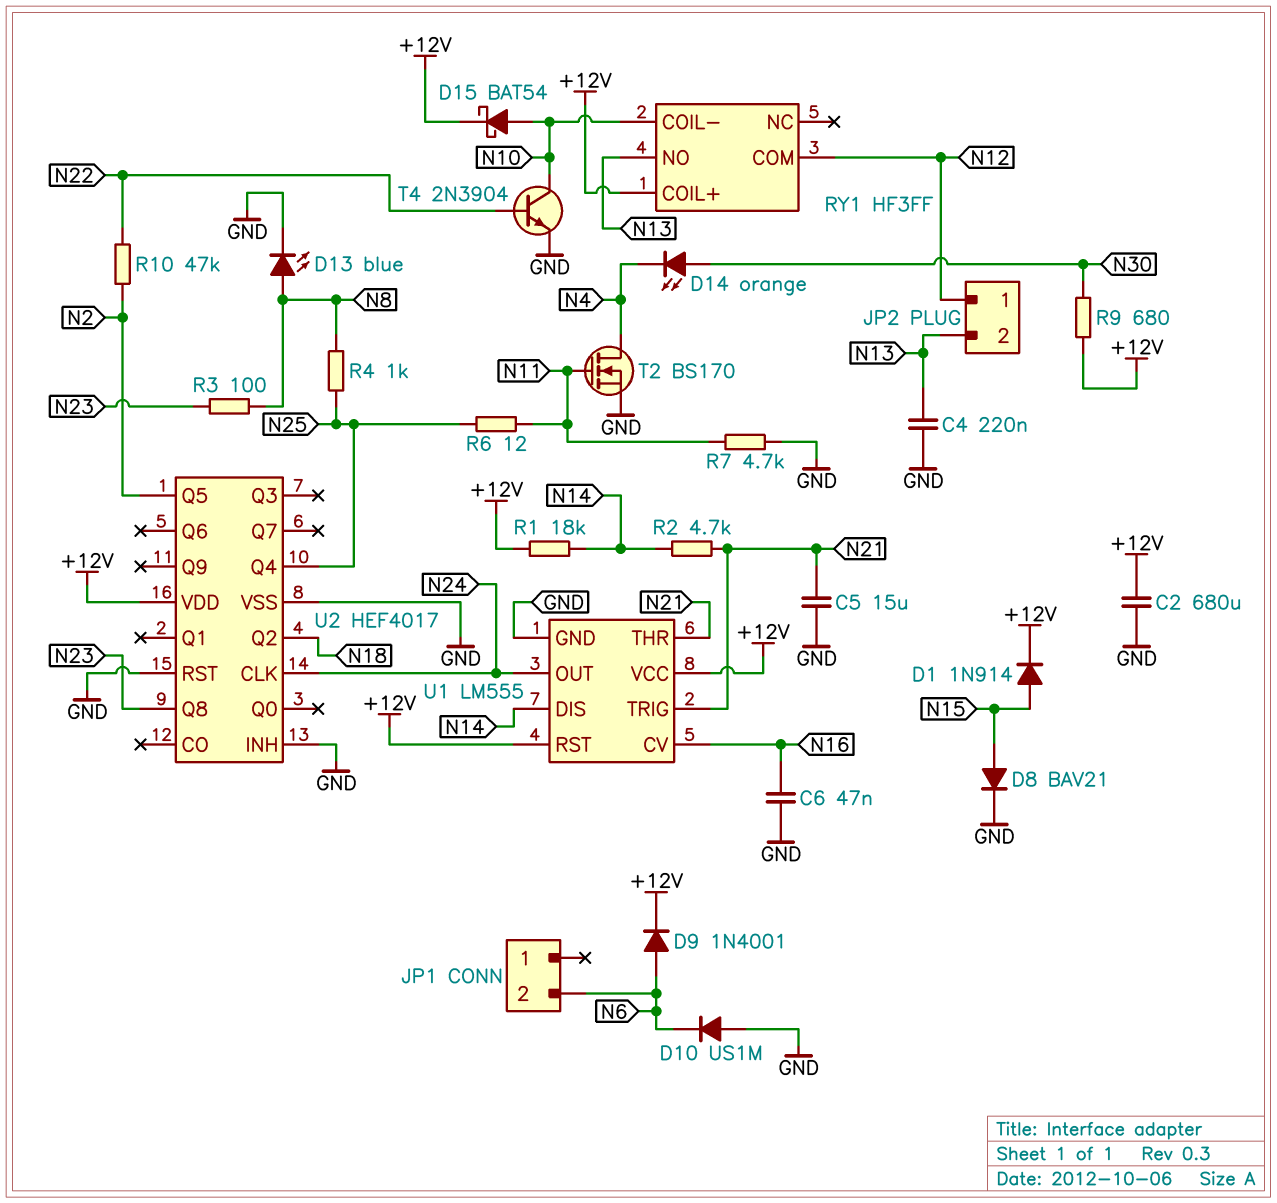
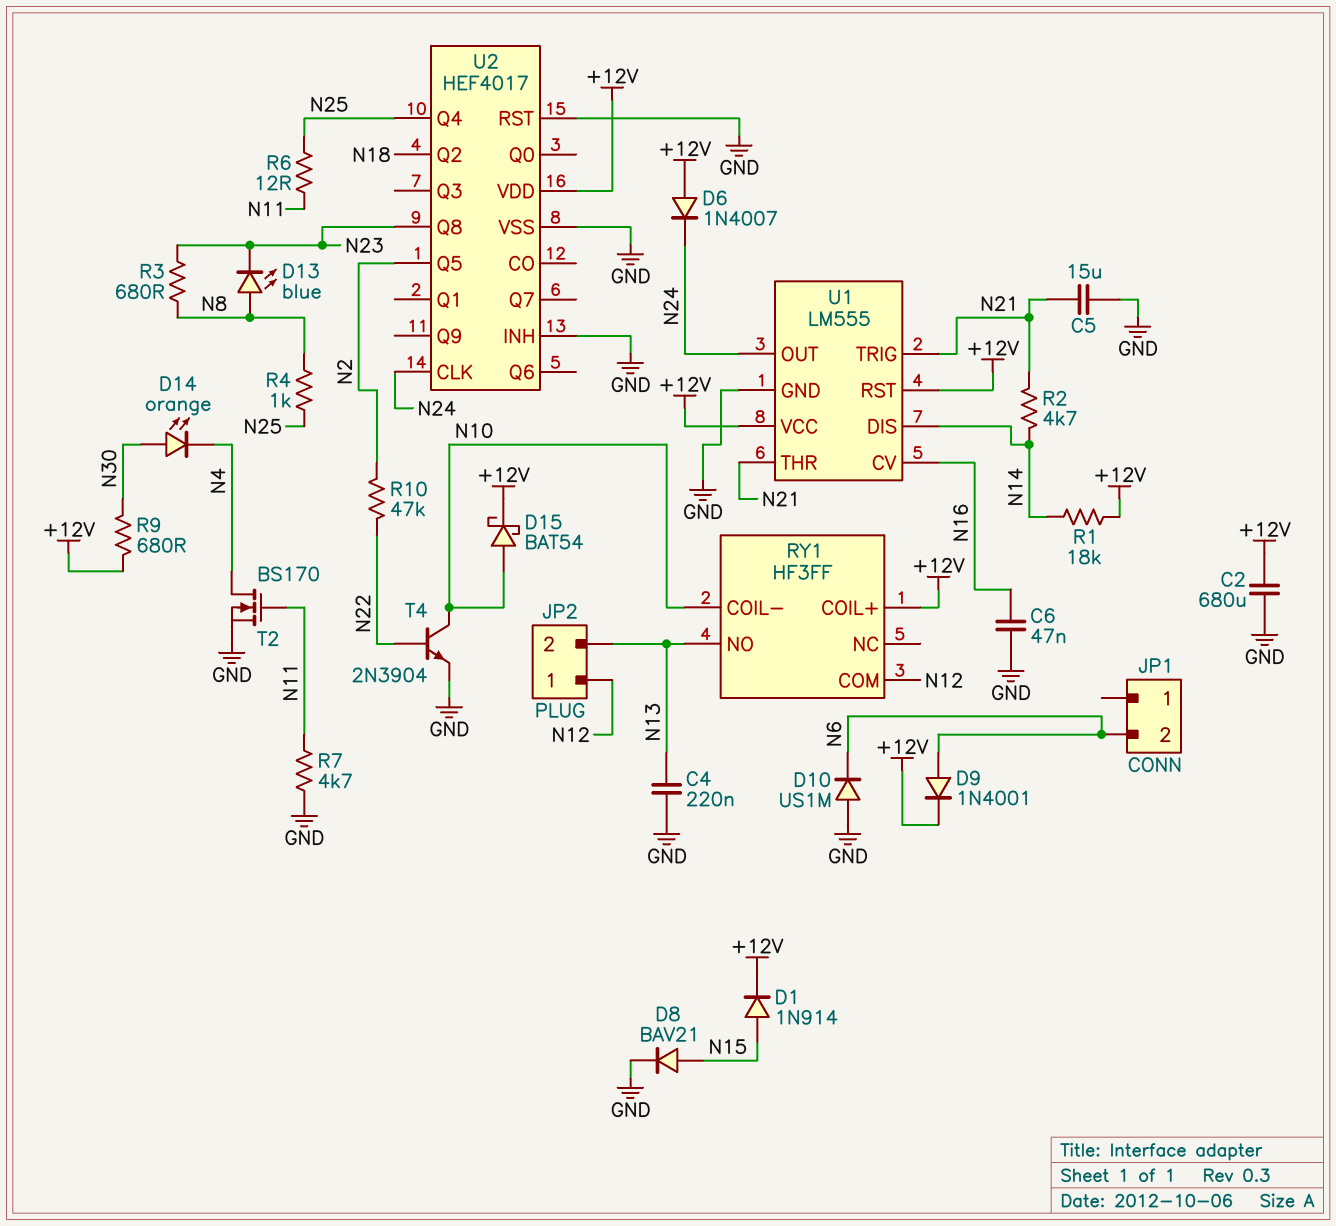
D6: none -> diode 1N4007 (A +12V, K N24)
D13: LED blue (A N8, K GND) -> LED blue (A N8, K N23)
R3: 100 (N8, N23) -> 680 (N8, N23)

